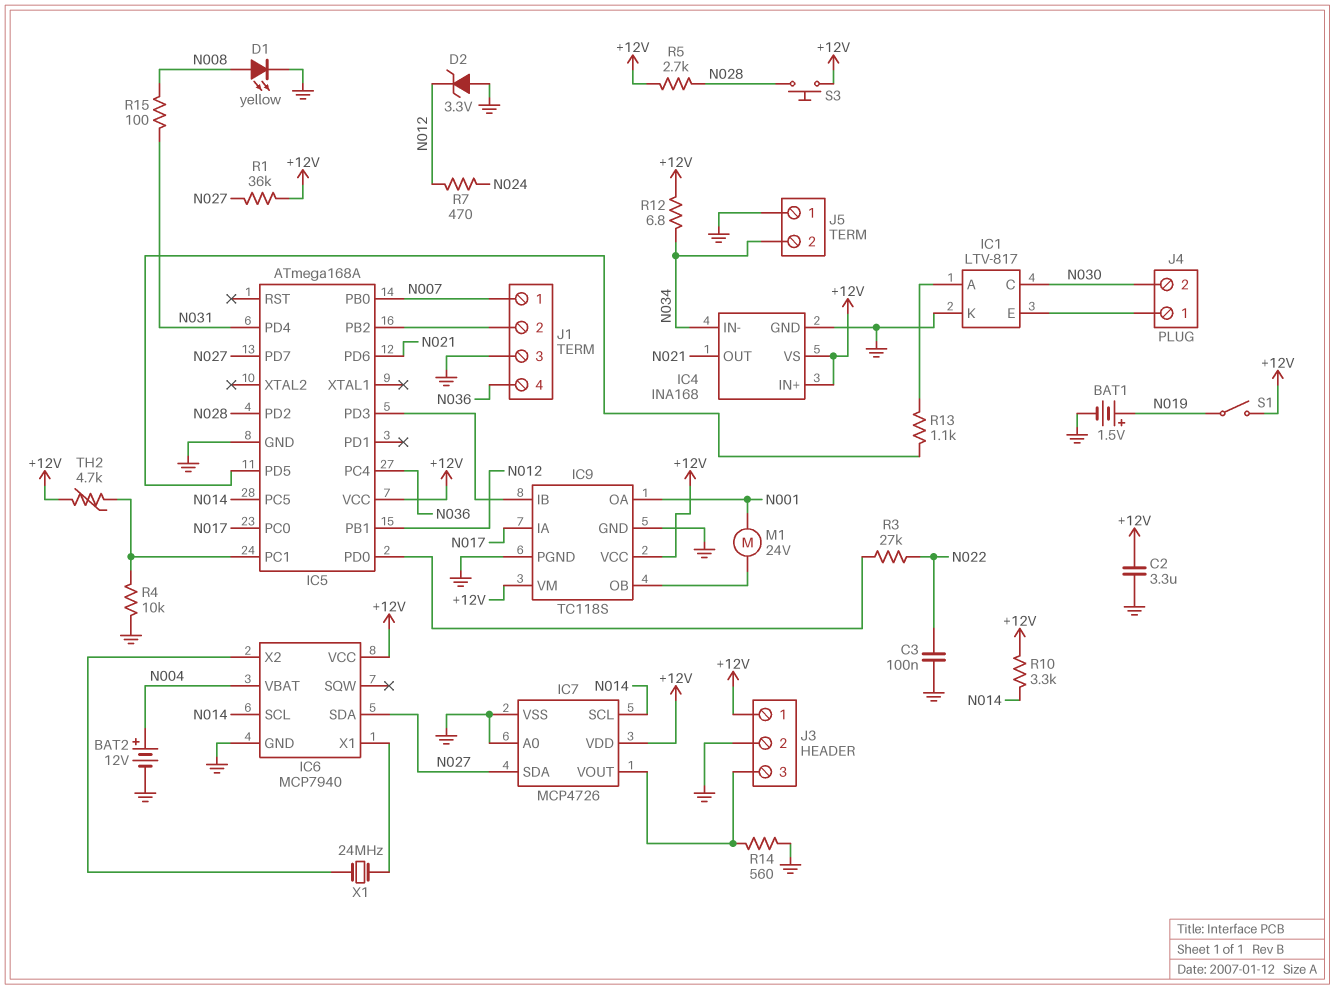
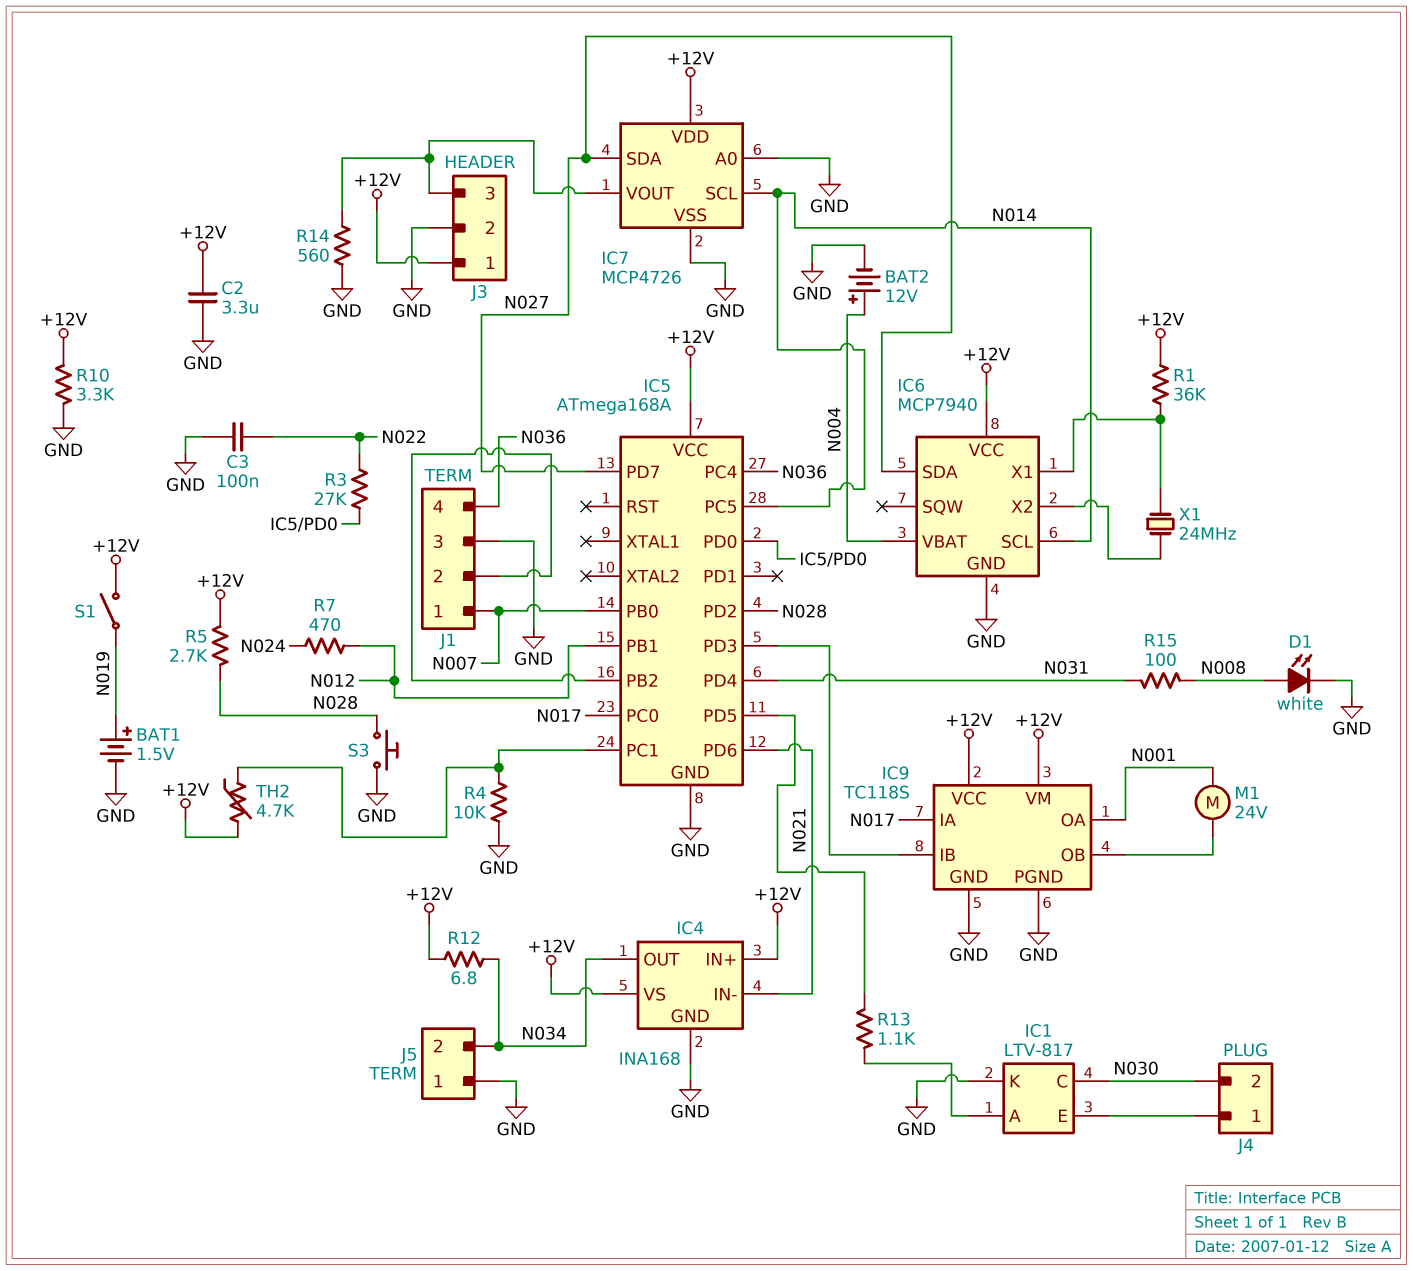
D1: LED yellow (A N008, K GND) -> LED white (A N008, K GND)
D2: zener 3.3V (A GND, K N012) -> none
IC4 pin IN-: N034 -> N021
IC4 pin OUT: N021 -> N034
R1: 36k (+12V, N027) -> 36k (+12V, IC6/X1)
R10: 3.3k (+12V, N014) -> 3.3k (+12V, GND)
S3: button (+12V, N028) -> button (GND, N028)

